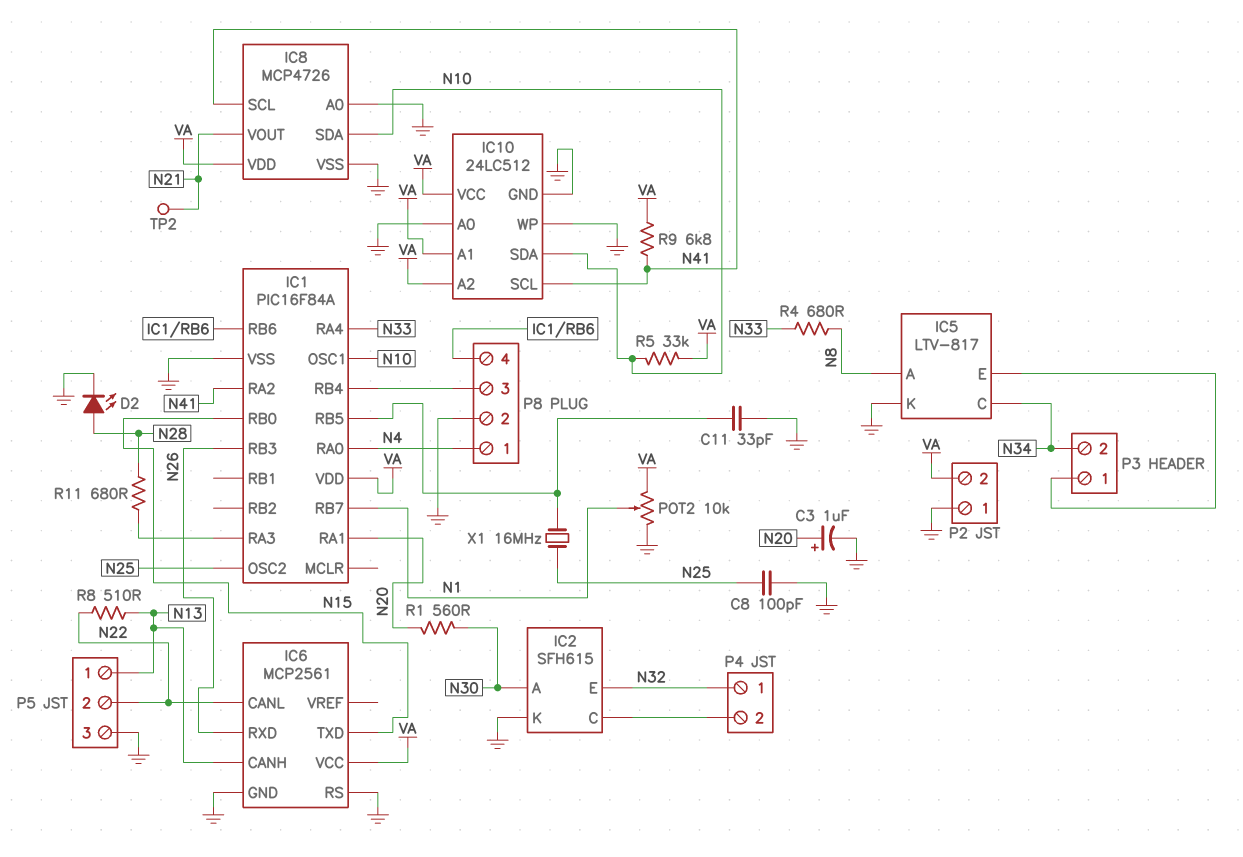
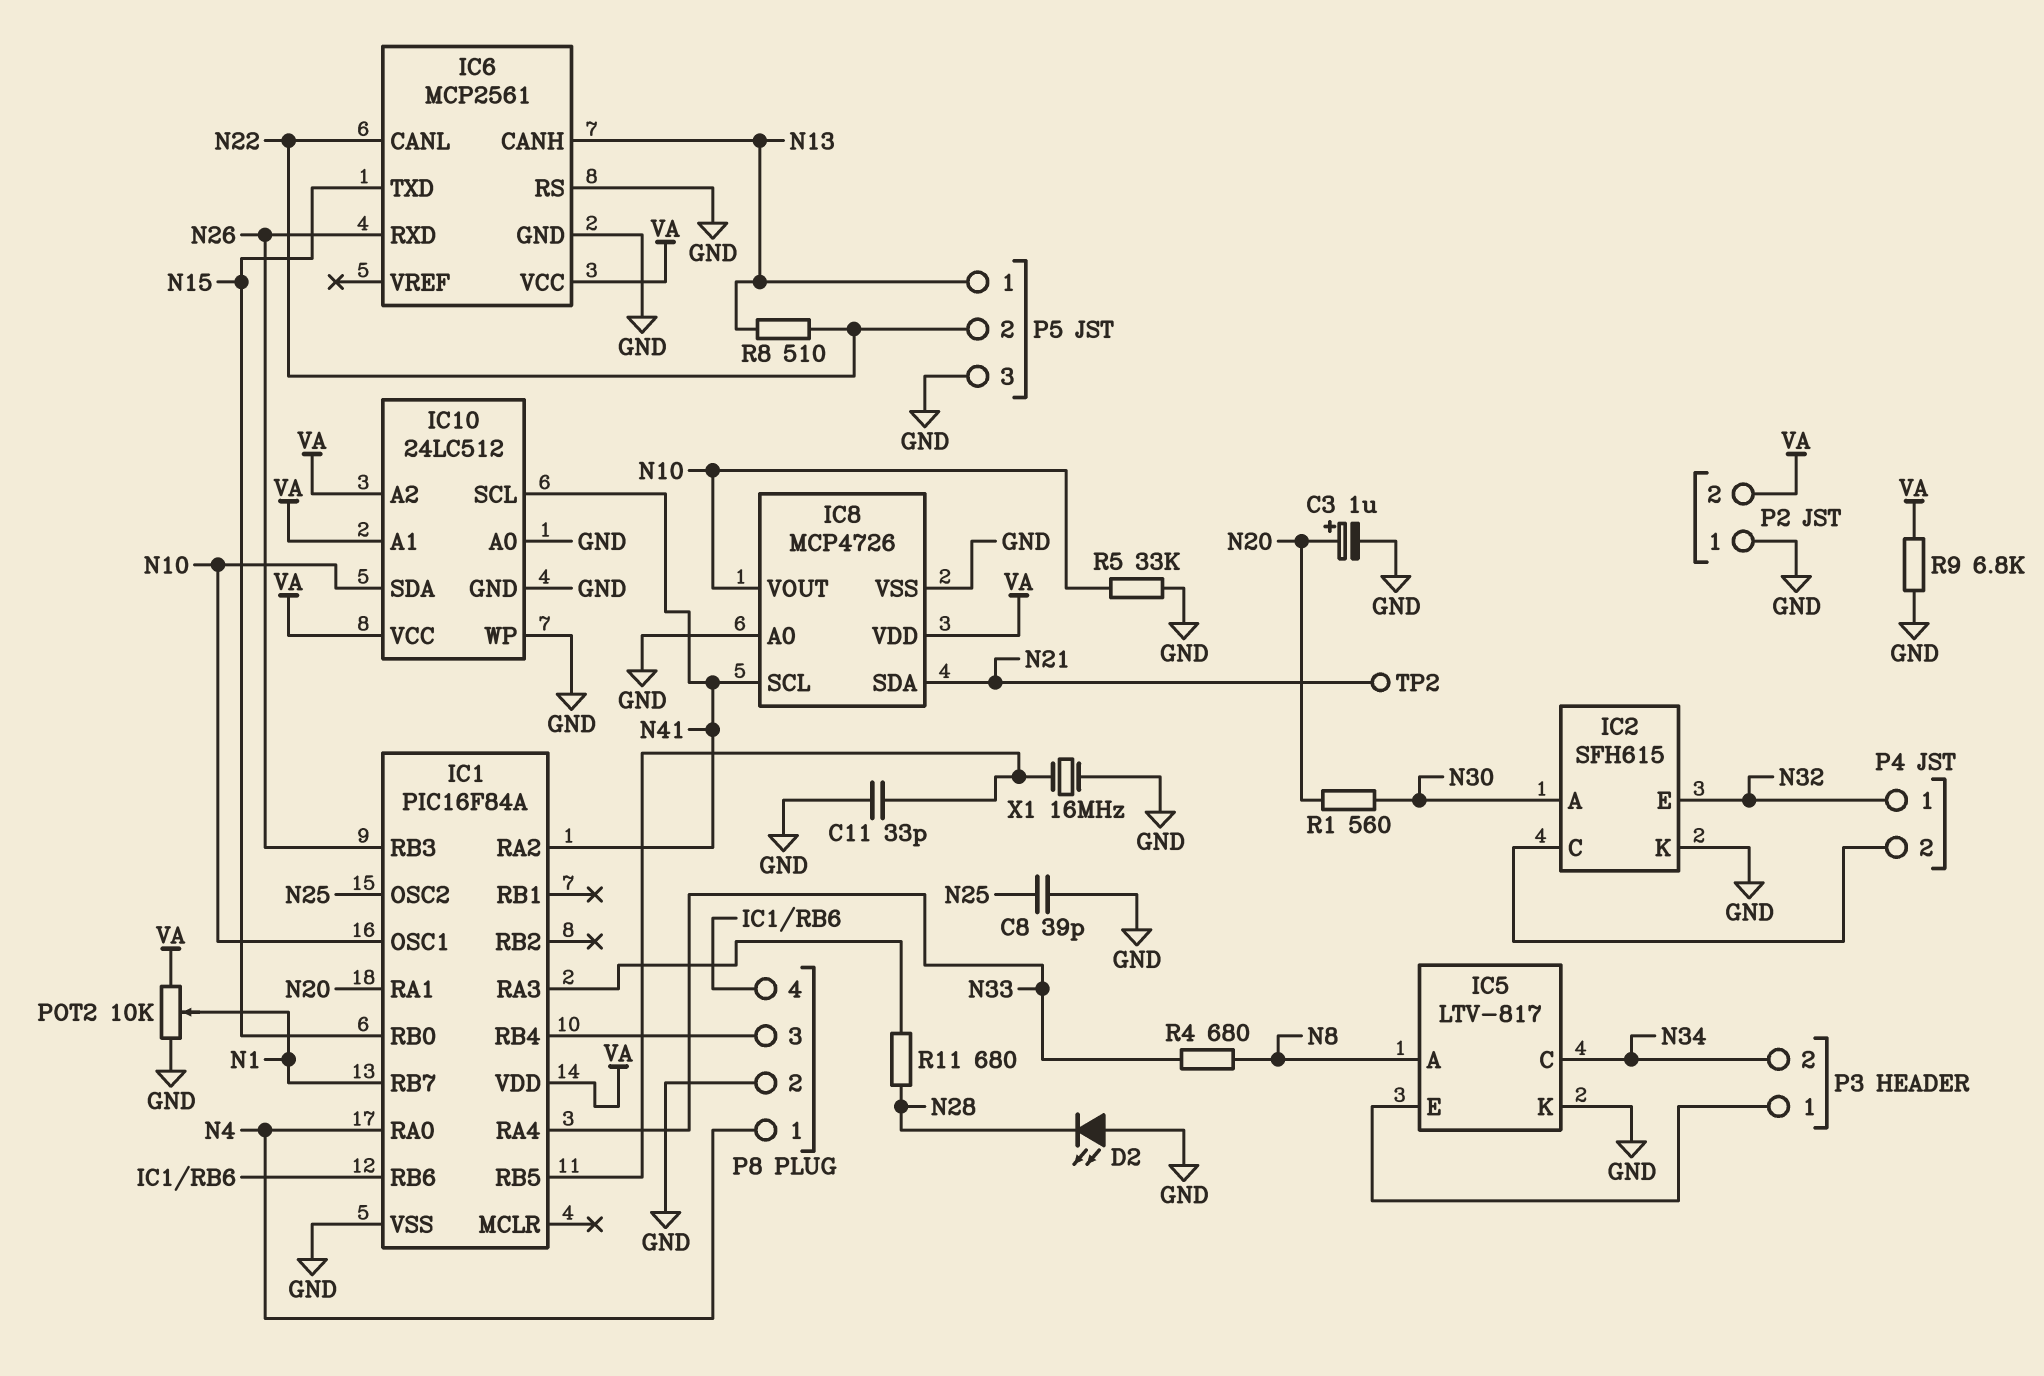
C8: 100pF (GND, N25) -> 39pF (GND, N25)
D2: LED (A N28, K GND) -> LED (A GND, K N28)
IC8 pin SDA: N10 -> N21
IC8 pin VOUT: N21 -> N10
R5: 33k (N10, VA) -> 33k (GND, N10)
R9: 6.8k (N41, VA) -> 6.8k (GND, VA)
X1: 16MHz (IC1/RB5, N25) -> 16MHz (GND, IC1/RB5)

